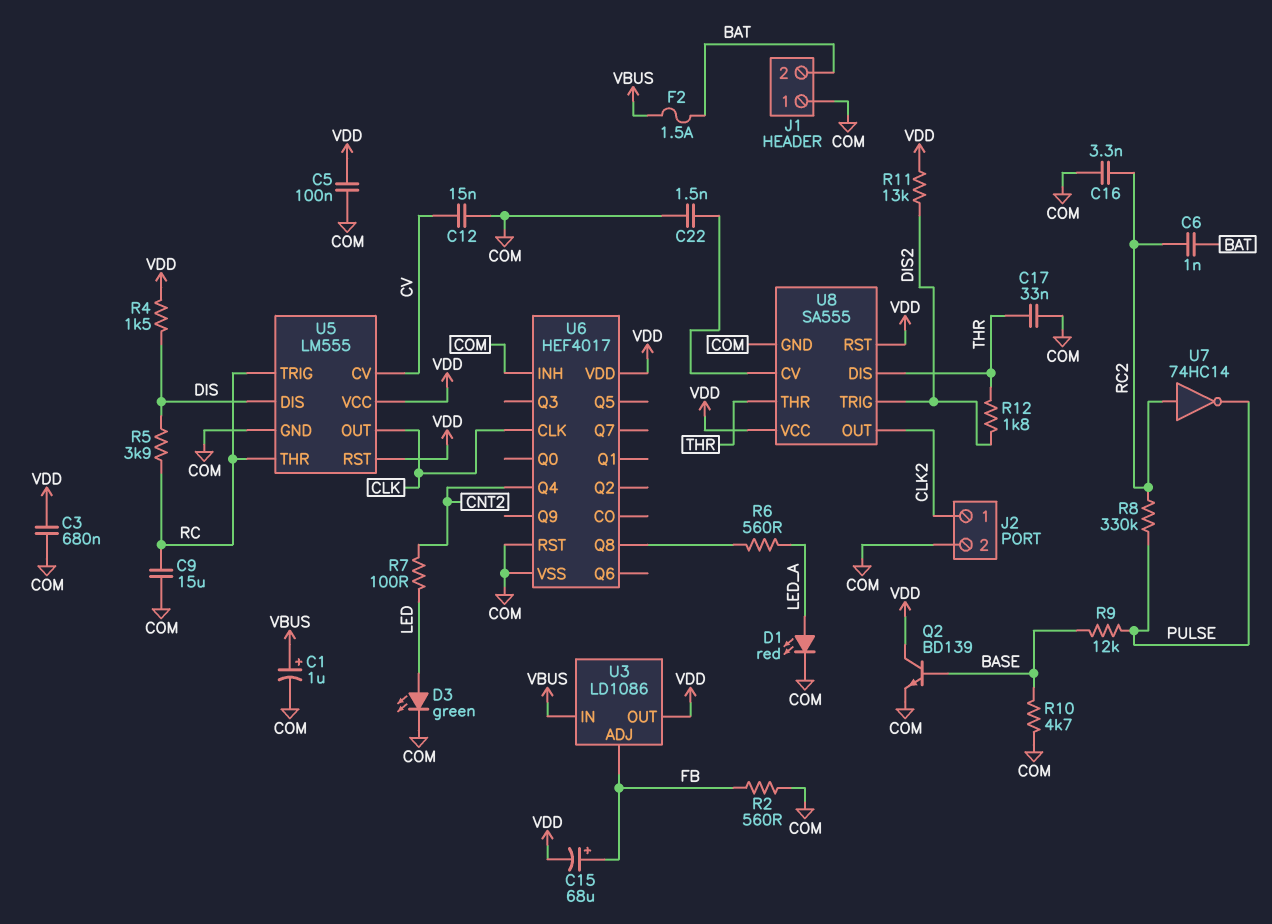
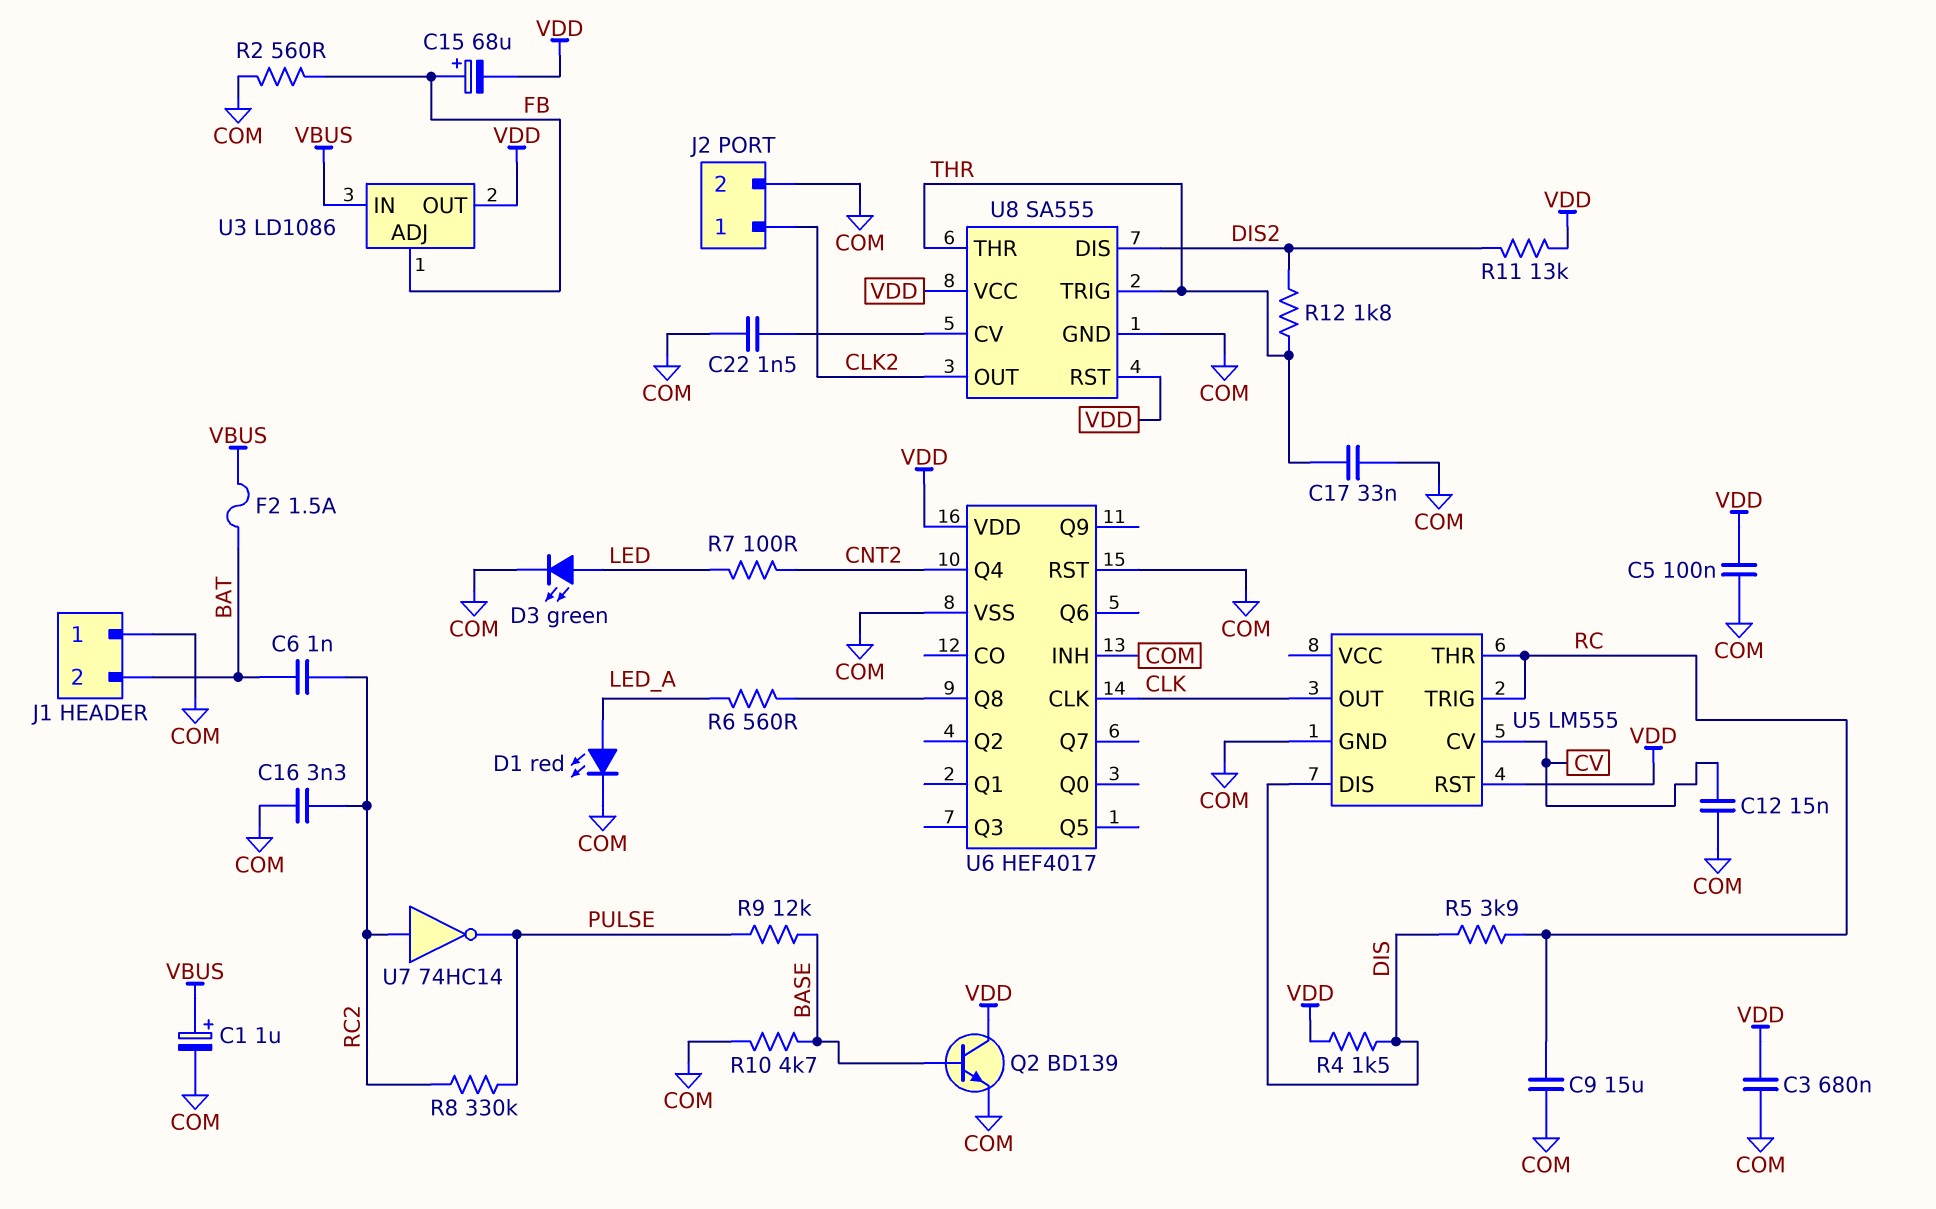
U5 pin VCC: VDD -> none
U8 pin DIS: THR -> DIS2
U8 pin TRIG: DIS2 -> THR

